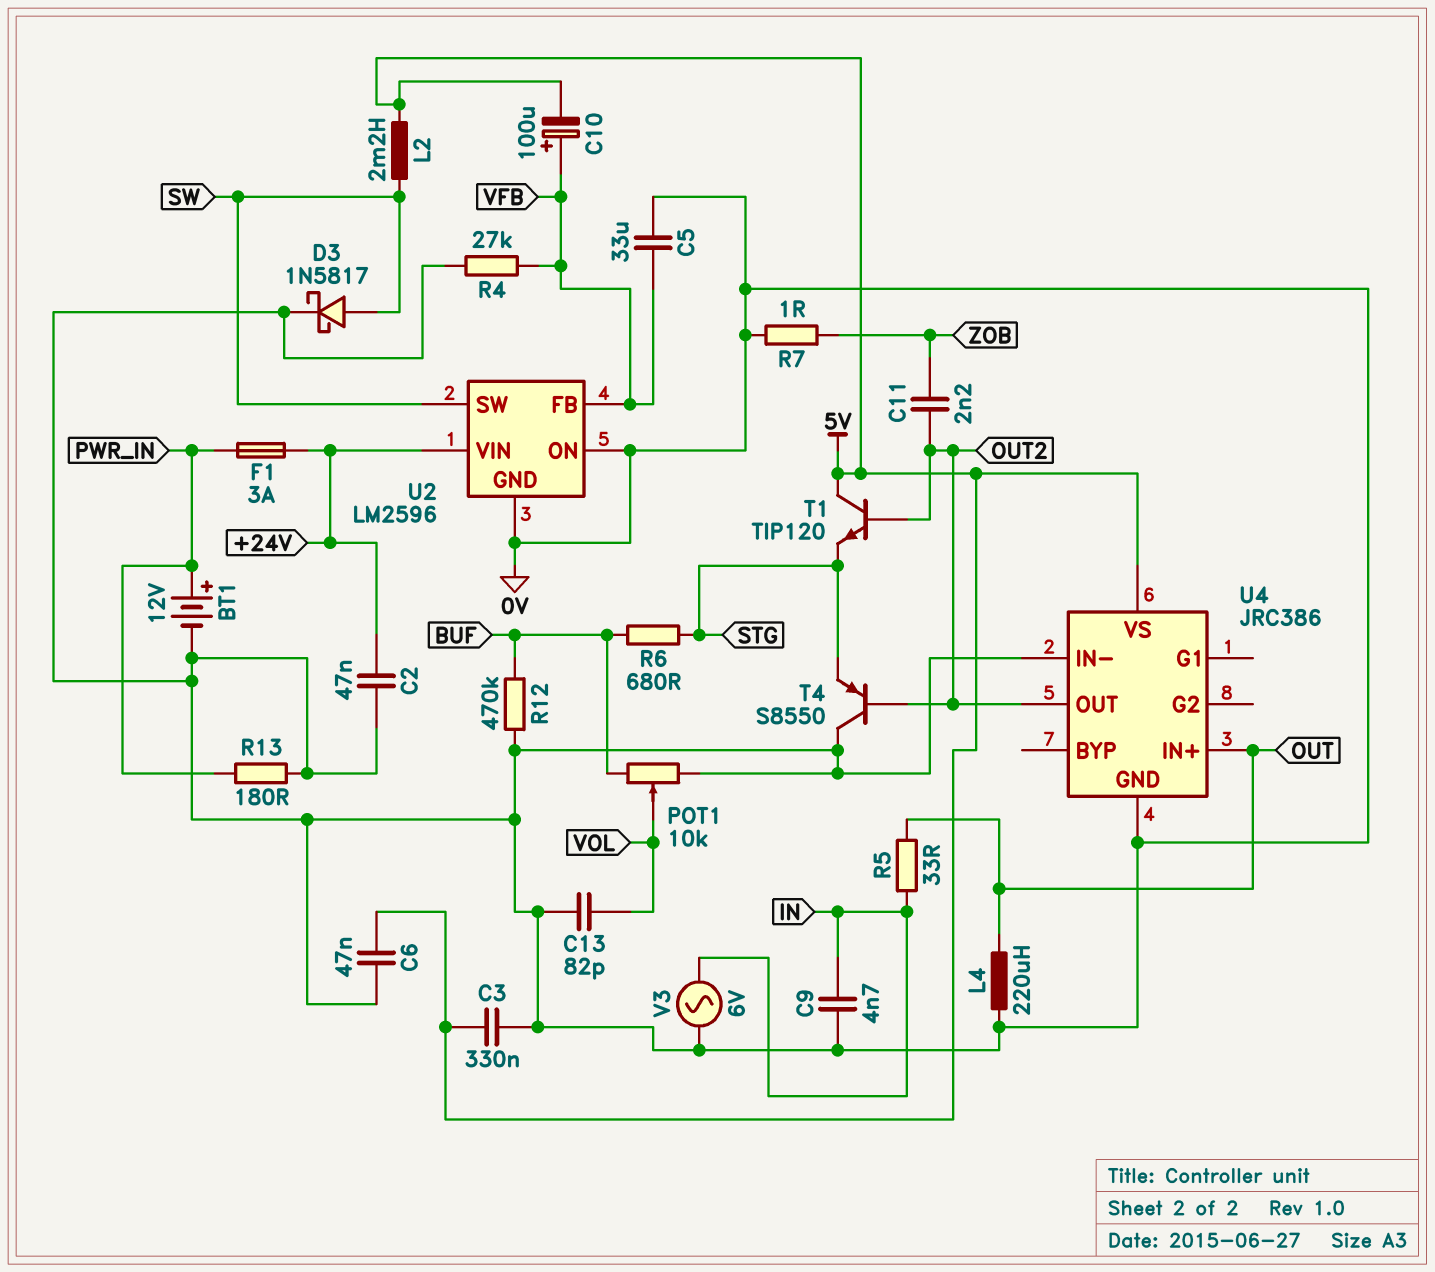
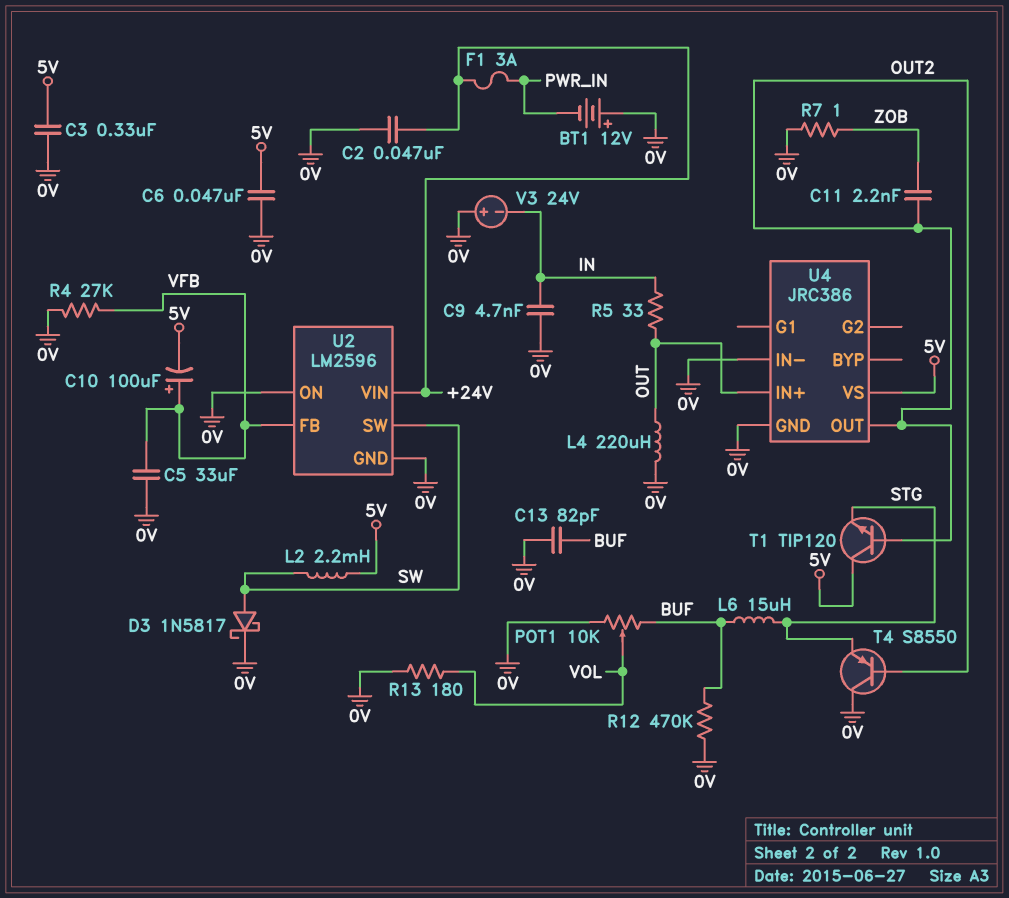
BT1: 12V (plus PWR_IN, minus 0V) -> 12V (plus 0V, minus PWR_IN)
C13: 82pF (0V, VOL) -> 82pF (0V, BUF)
L6: none -> 15uH (BUF, STG)
R6: 680 (BUF, STG) -> none
R13: 180 (0V, PWR_IN) -> 180 (0V, VOL)
V3: AC 6V (0V, IN) -> 24V (plus 0V, minus IN)

